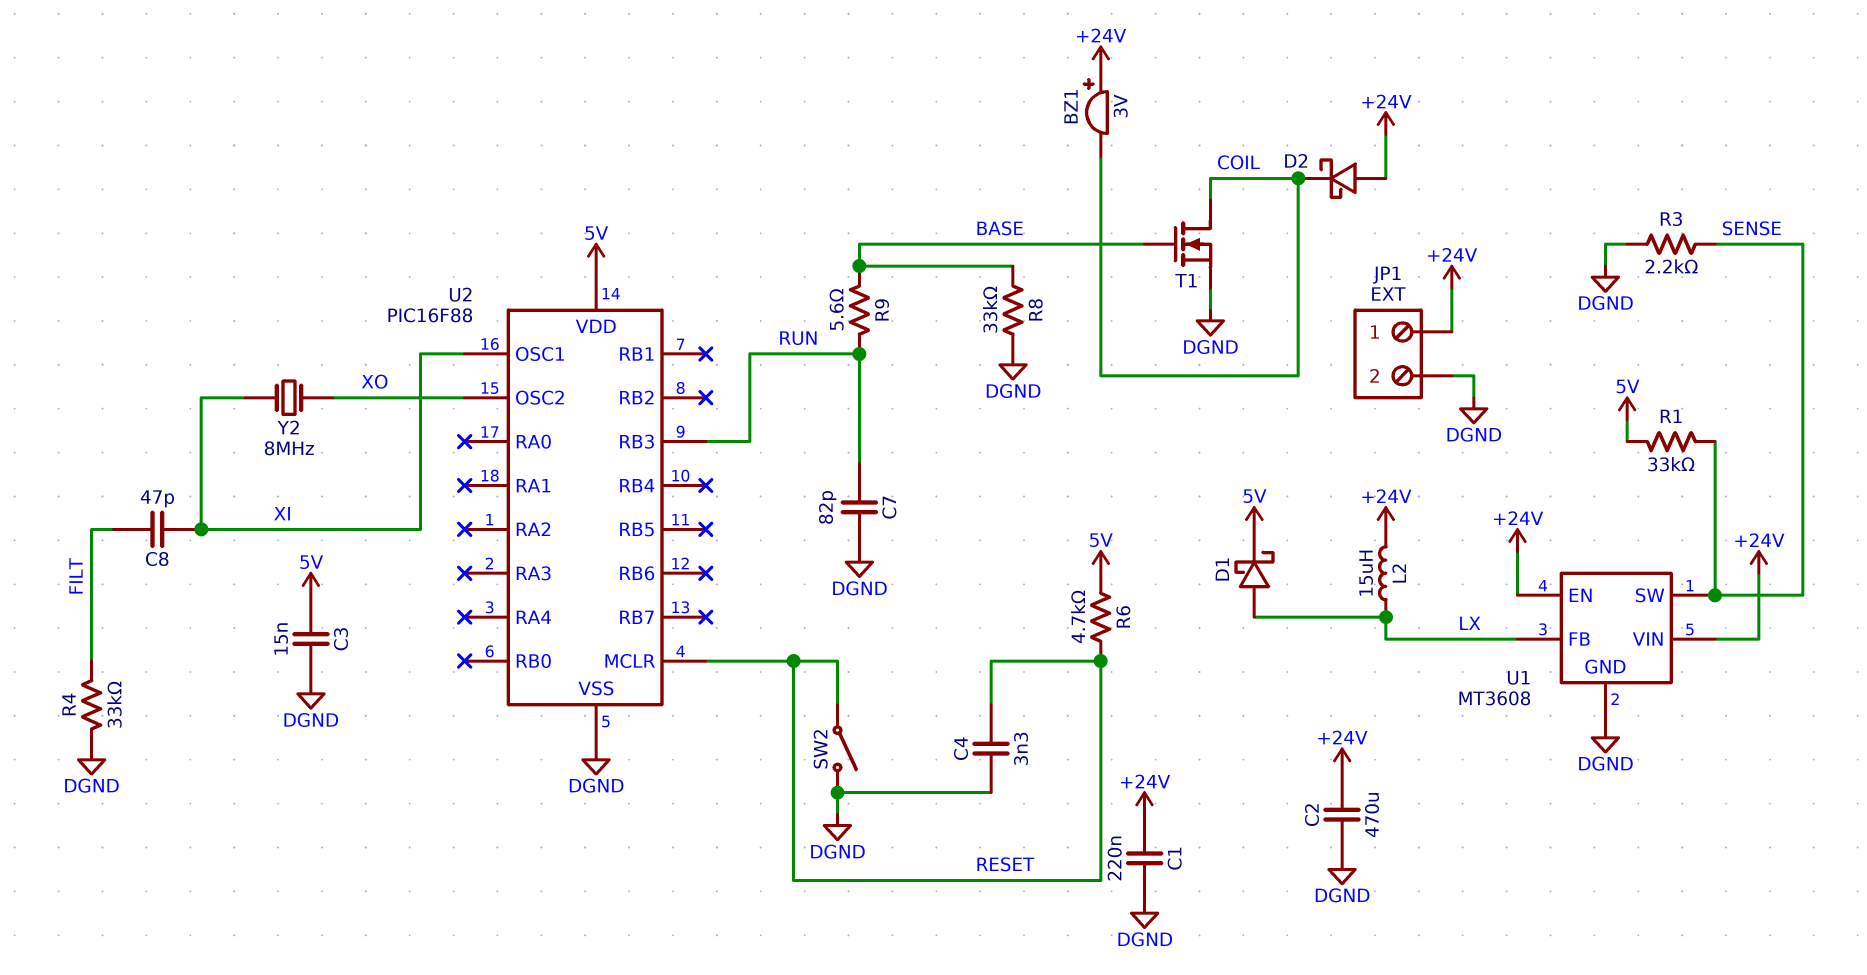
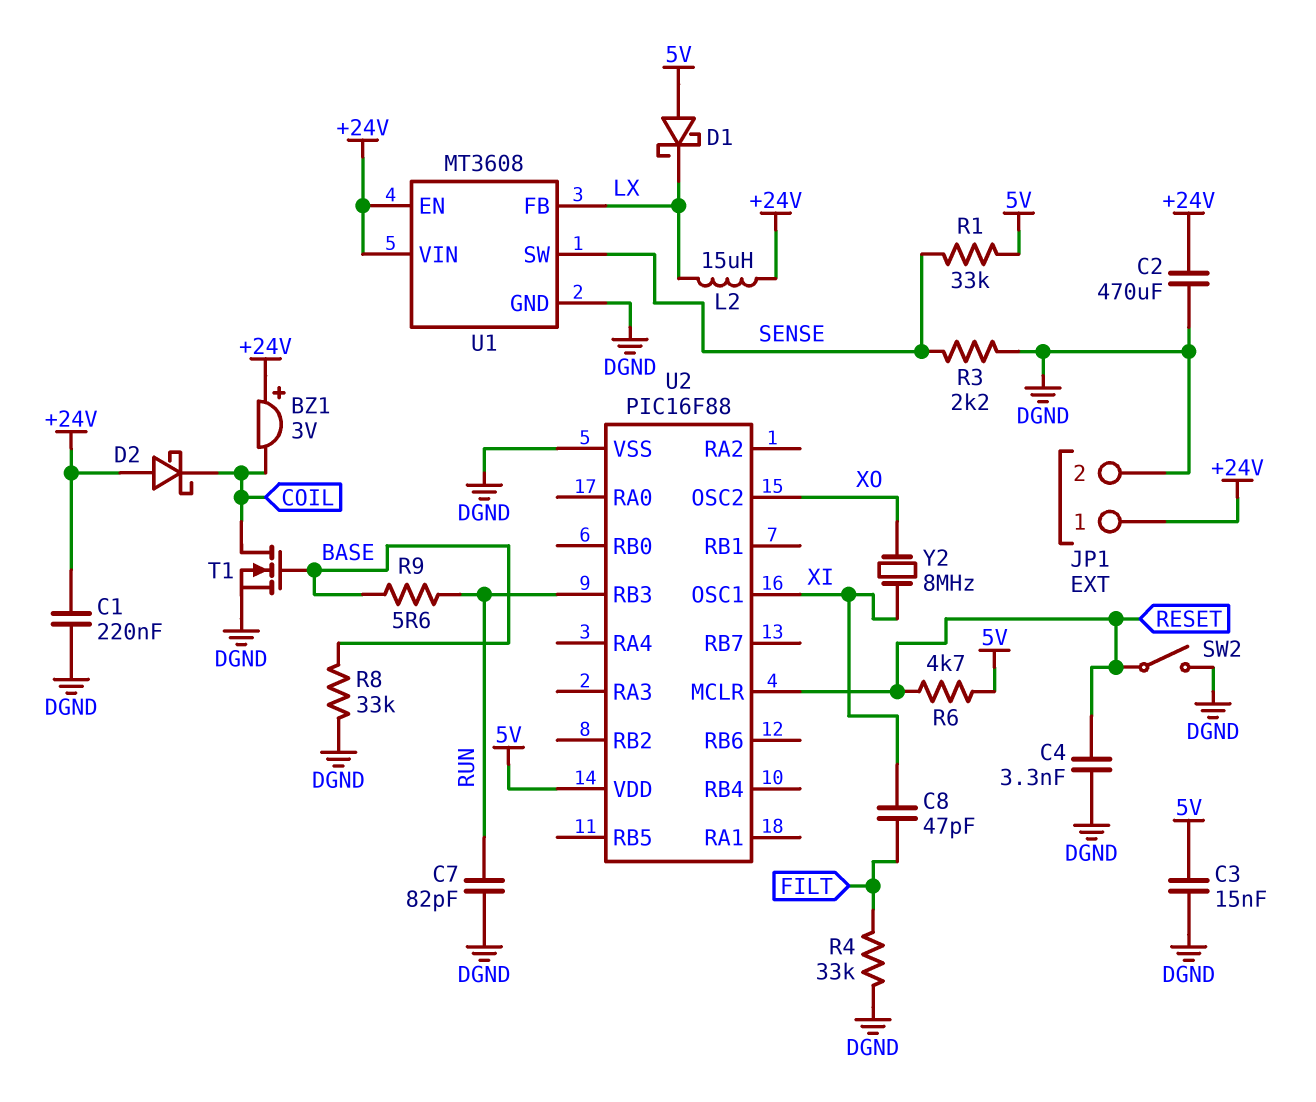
D1: schottky (A LX, K 5V) -> schottky (A 5V, K LX)

